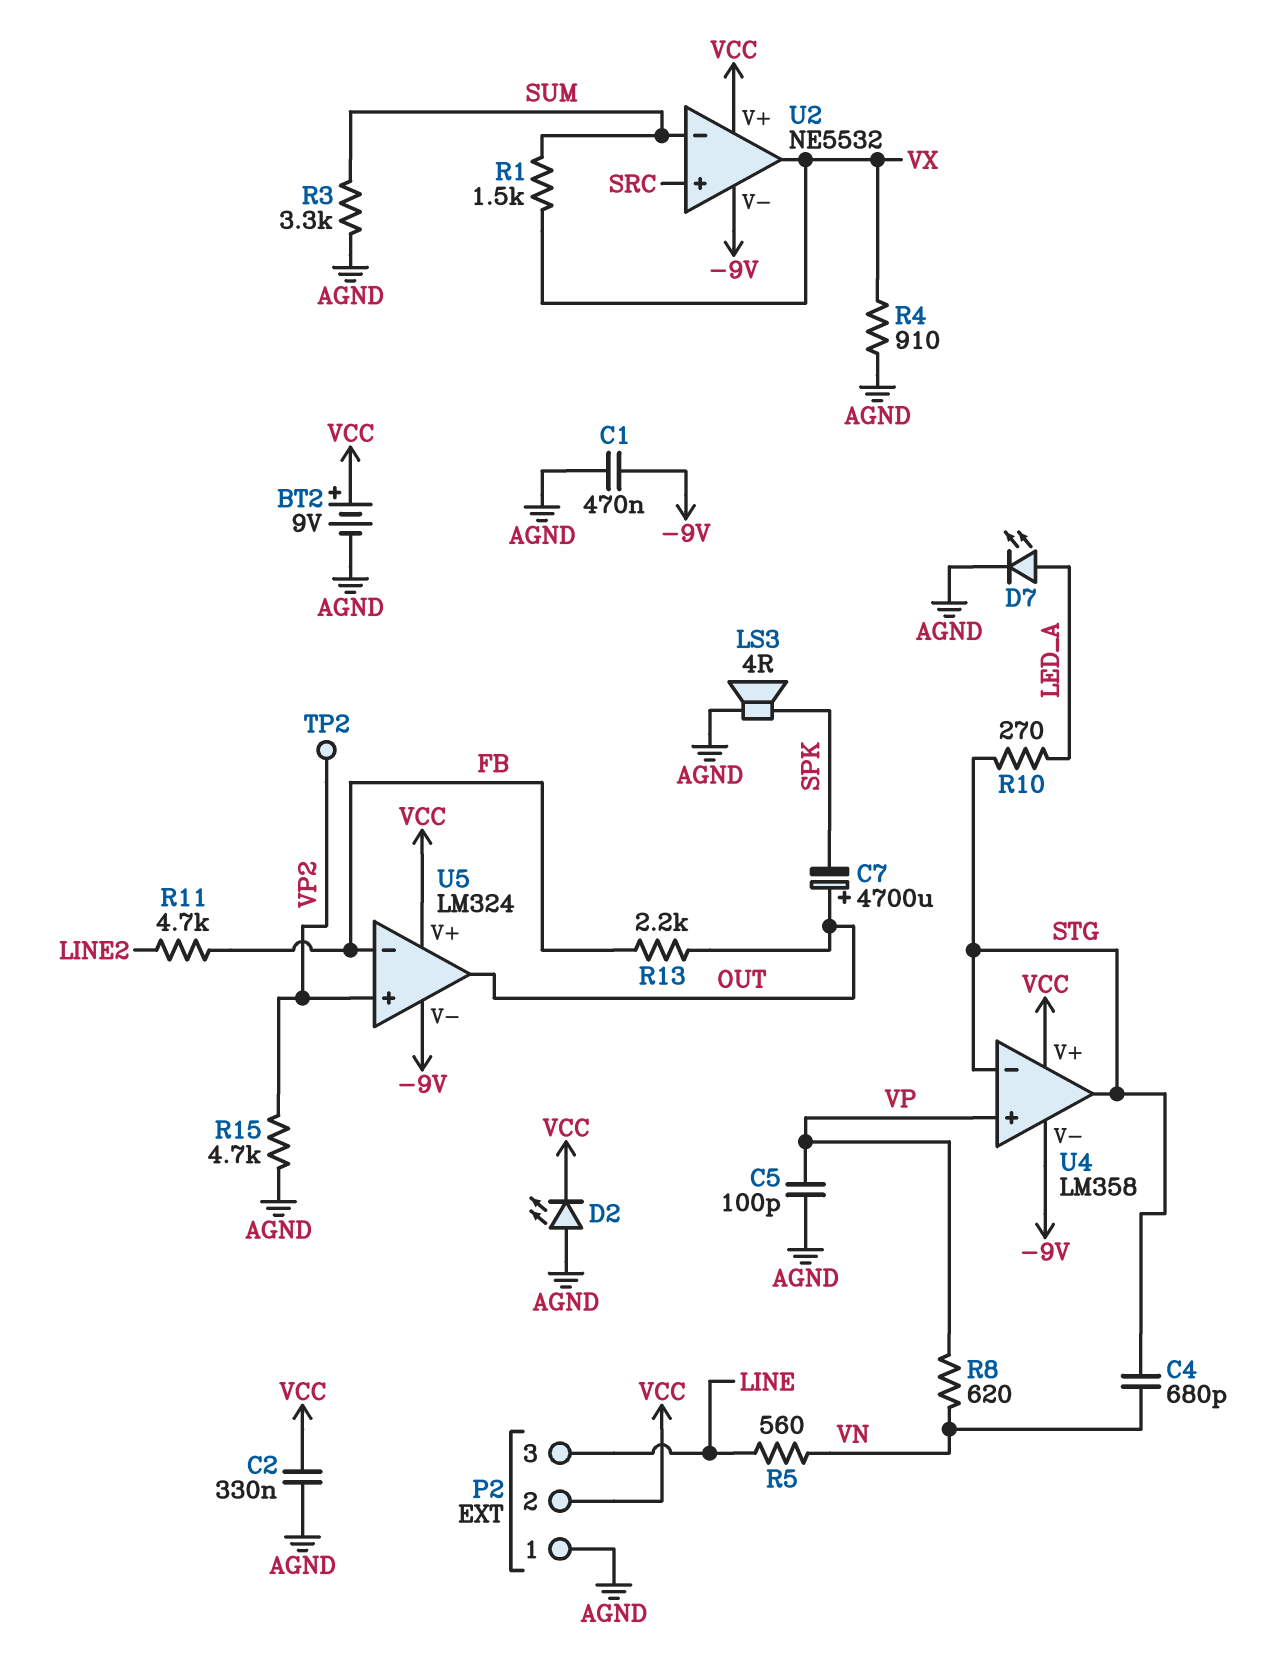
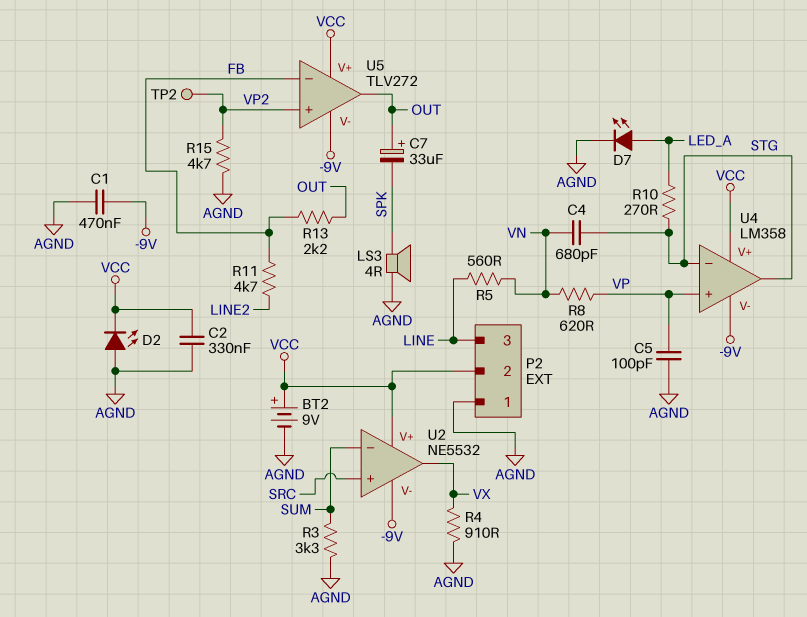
C7: 4700uF (plus OUT, minus SPK) -> 33uF (plus OUT, minus SPK)
R1: 1.5k (SUM, VX) -> none
U5: LM324 -> TLV272

